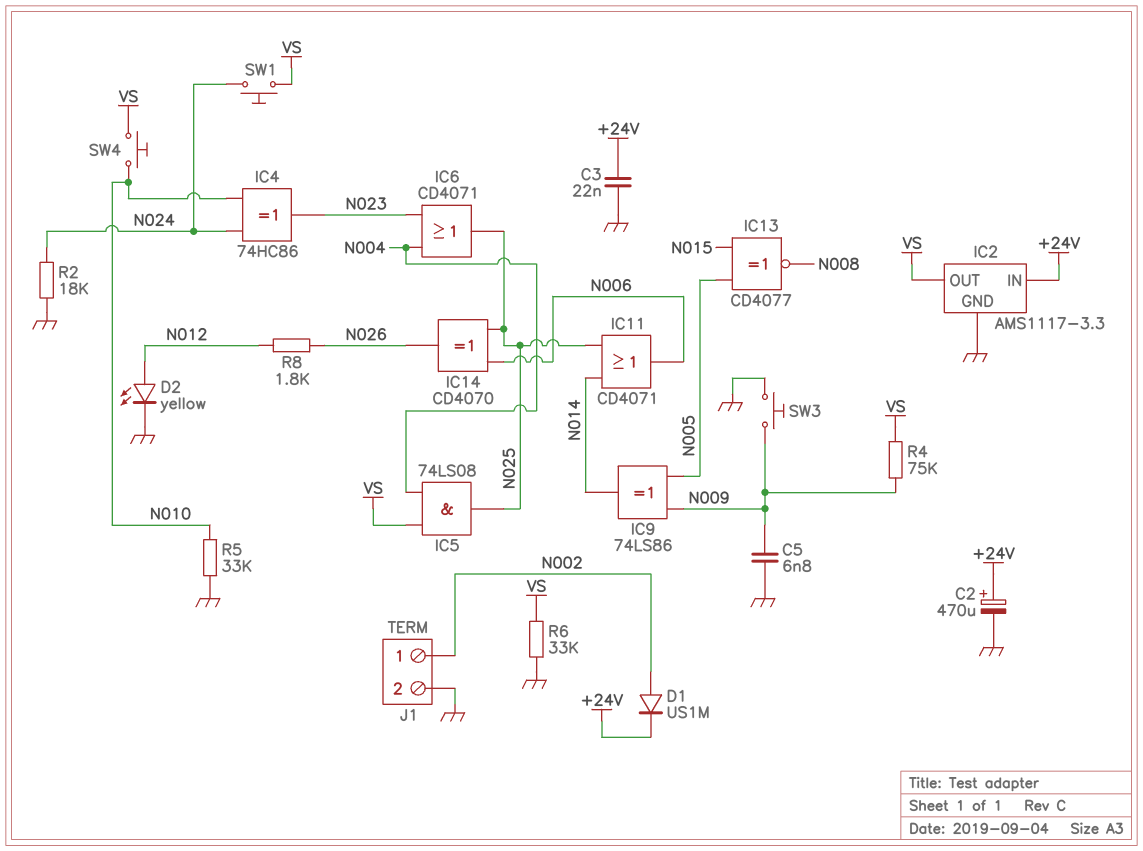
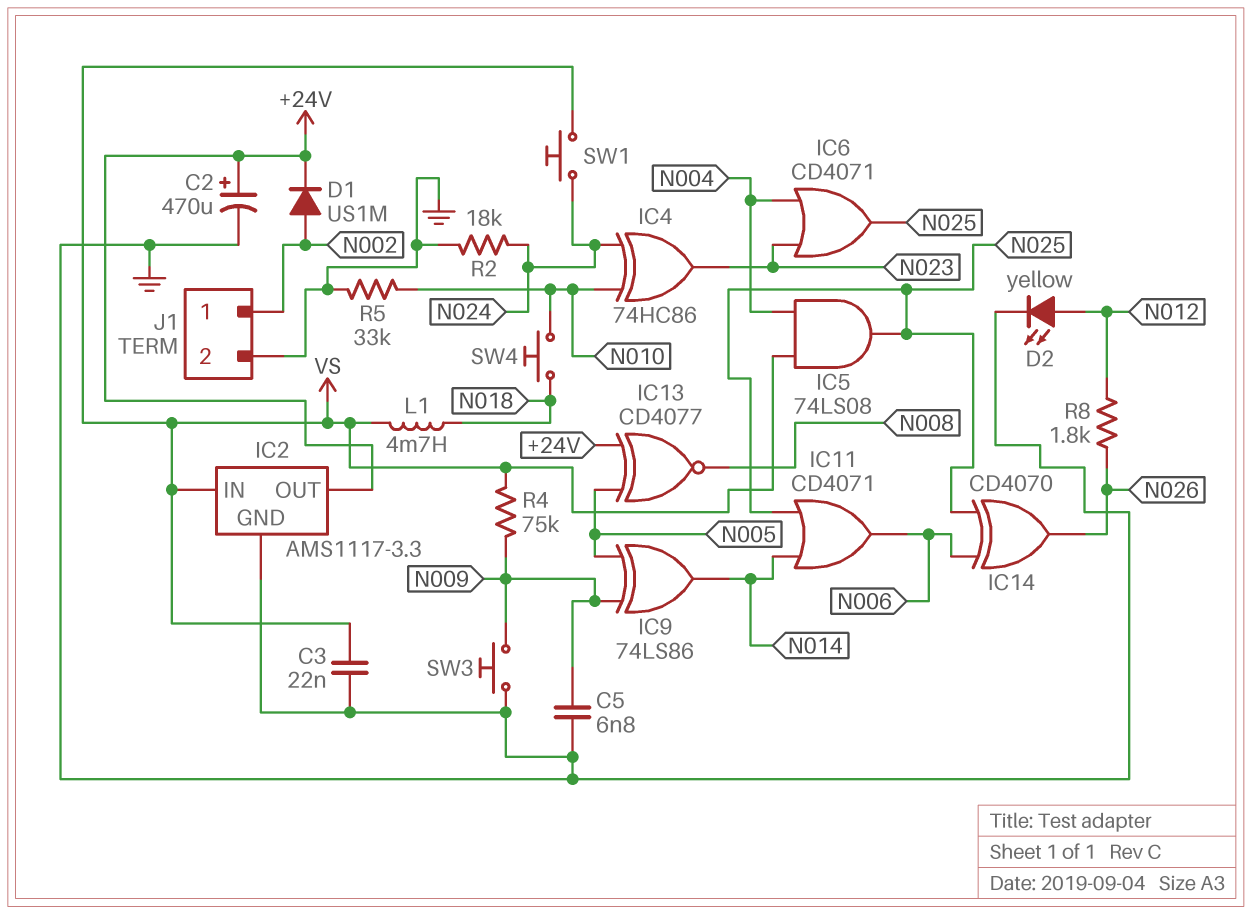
C3: 22nF (+24V, GND) -> 22nF (GND, VS)
IC2 pin IN: +24V -> VS
IC2 pin OUT: VS -> +24V
IC13: XNOR CD4077 (in N005, in N015, out N008) -> XNOR CD4077 (in +24V, in N005, out N008)
L1: none -> 4.7mH (N018, VS)
R6: 33k (GND, VS) -> none
SW4: button (N010, VS) -> button (N010, N018)

